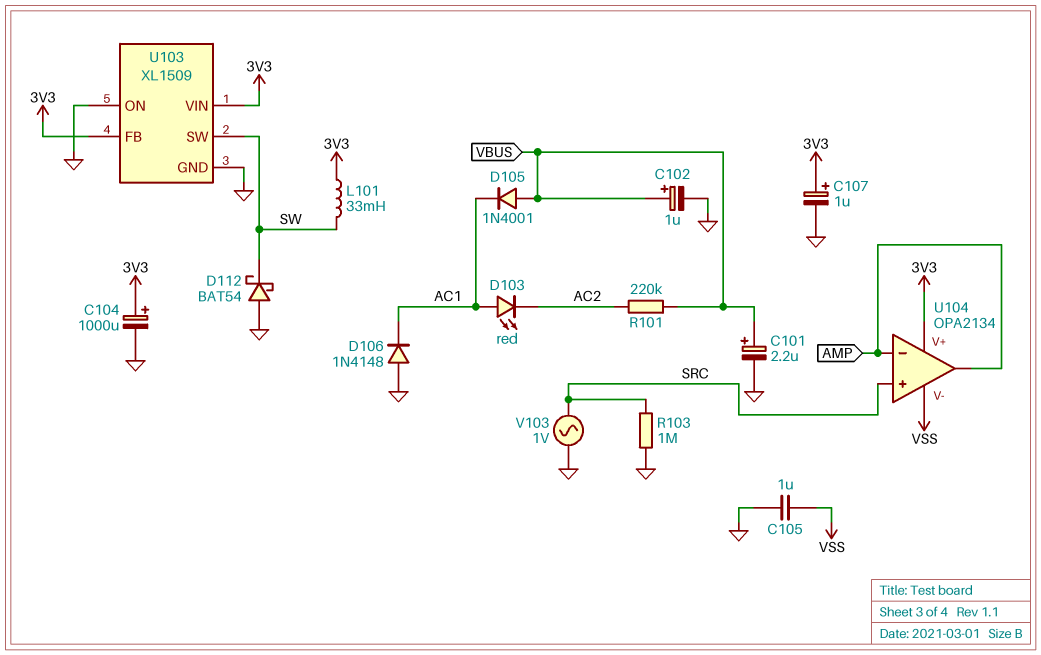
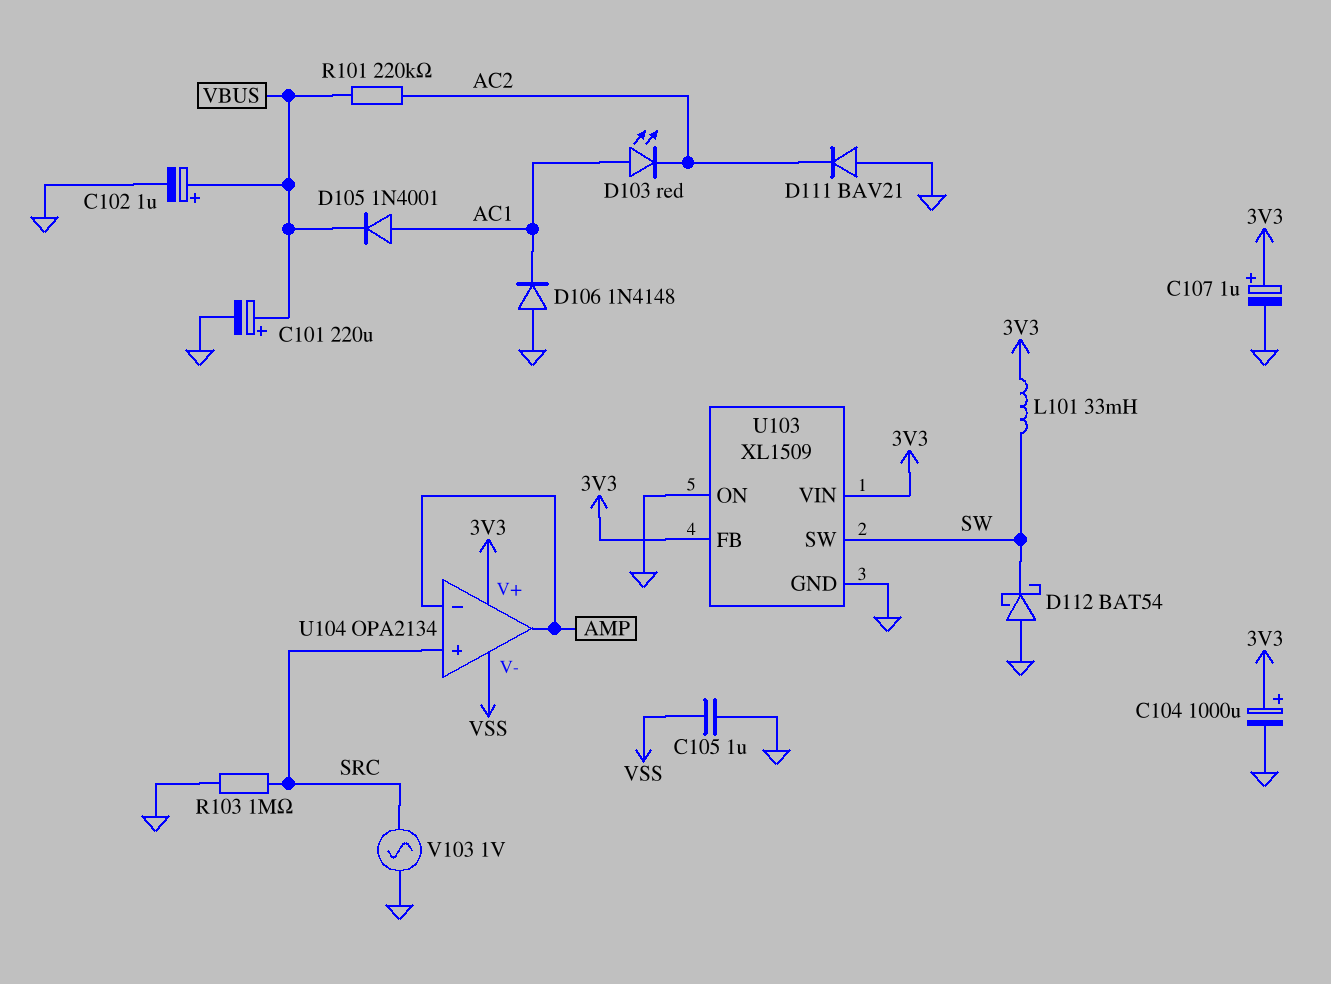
C101: 2.2uF (plus VBUS, minus GND) -> 220uF (plus VBUS, minus GND)
D105: diode 1N4001 (A VBUS, K AC1) -> diode 1N4001 (A AC1, K VBUS)
D111: none -> diode BAV21 (A GND, K AC2)

